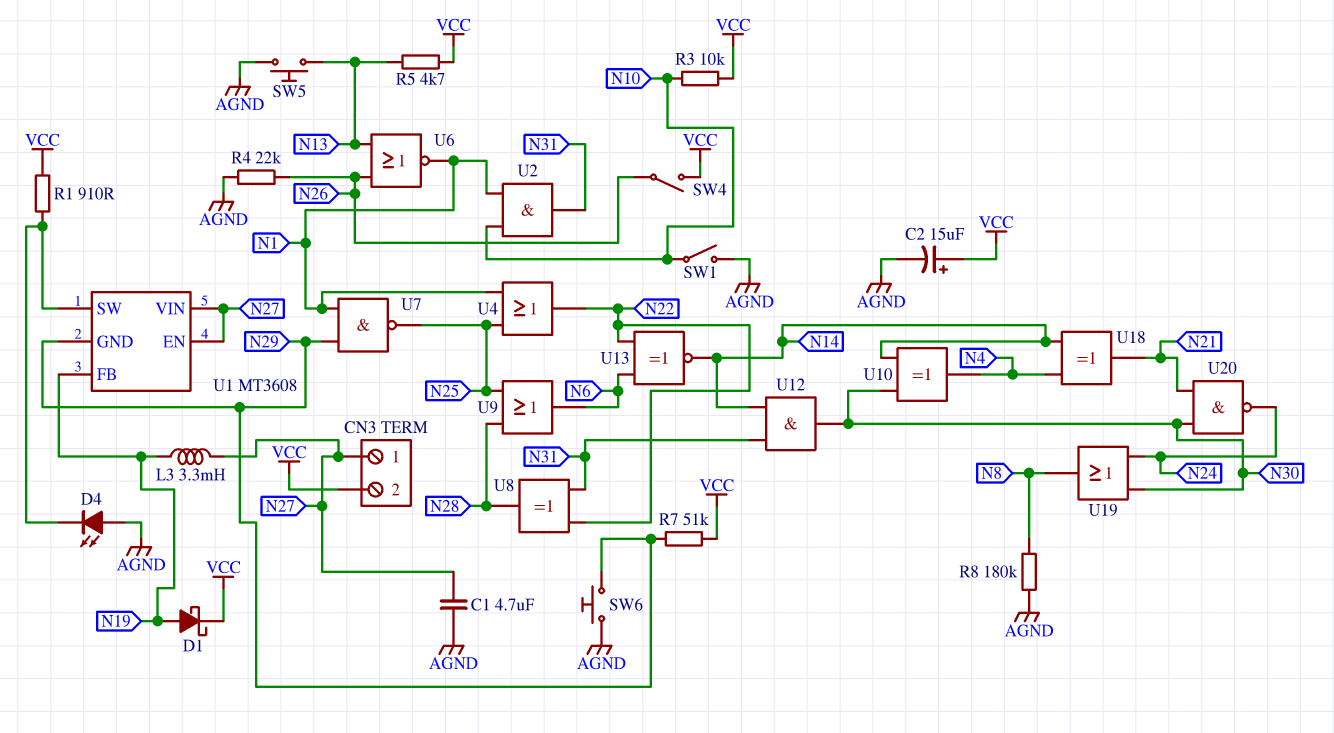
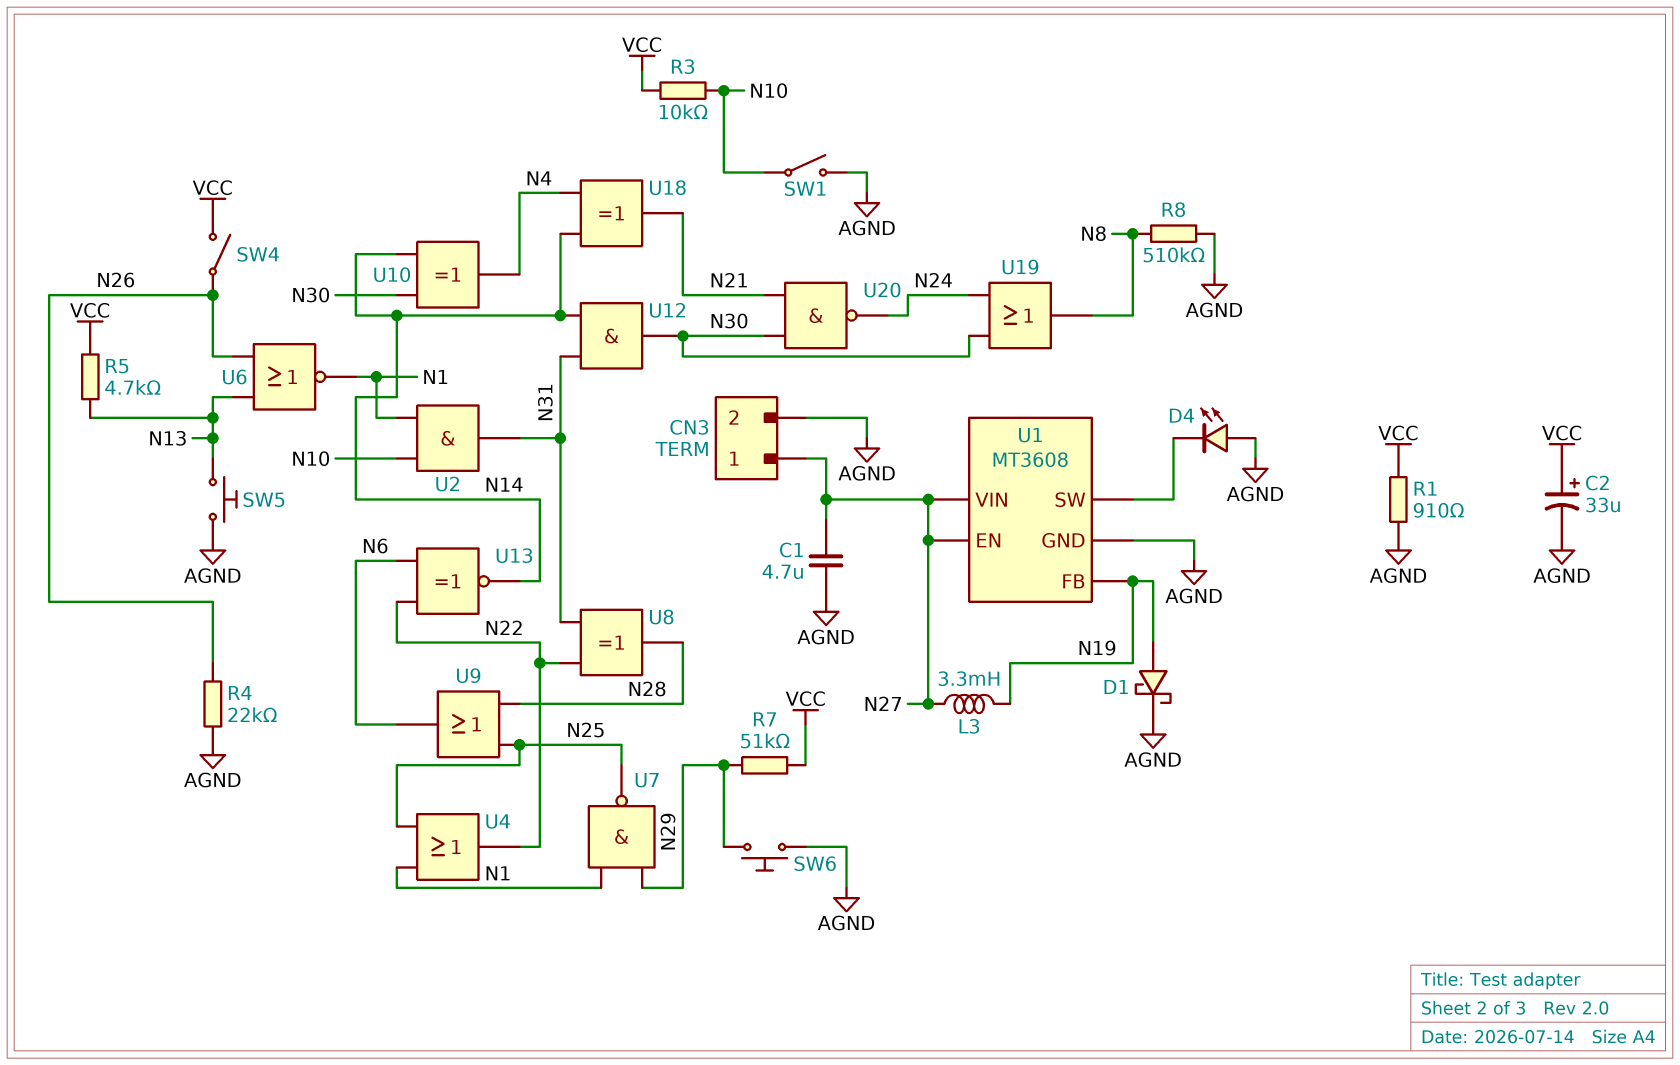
C2: 15uF (plus VCC, minus AGND) -> 33uF (plus VCC, minus AGND)
CN3 pin 2: VCC -> AGND
D1: schottky (A N19, K VCC) -> schottky (A N19, K AGND)
R1: 910 (U1/SW, VCC) -> 910 (AGND, VCC)
R8: 180k (AGND, N8) -> 510k (AGND, N8)
U1 pin GND: N29 -> AGND

